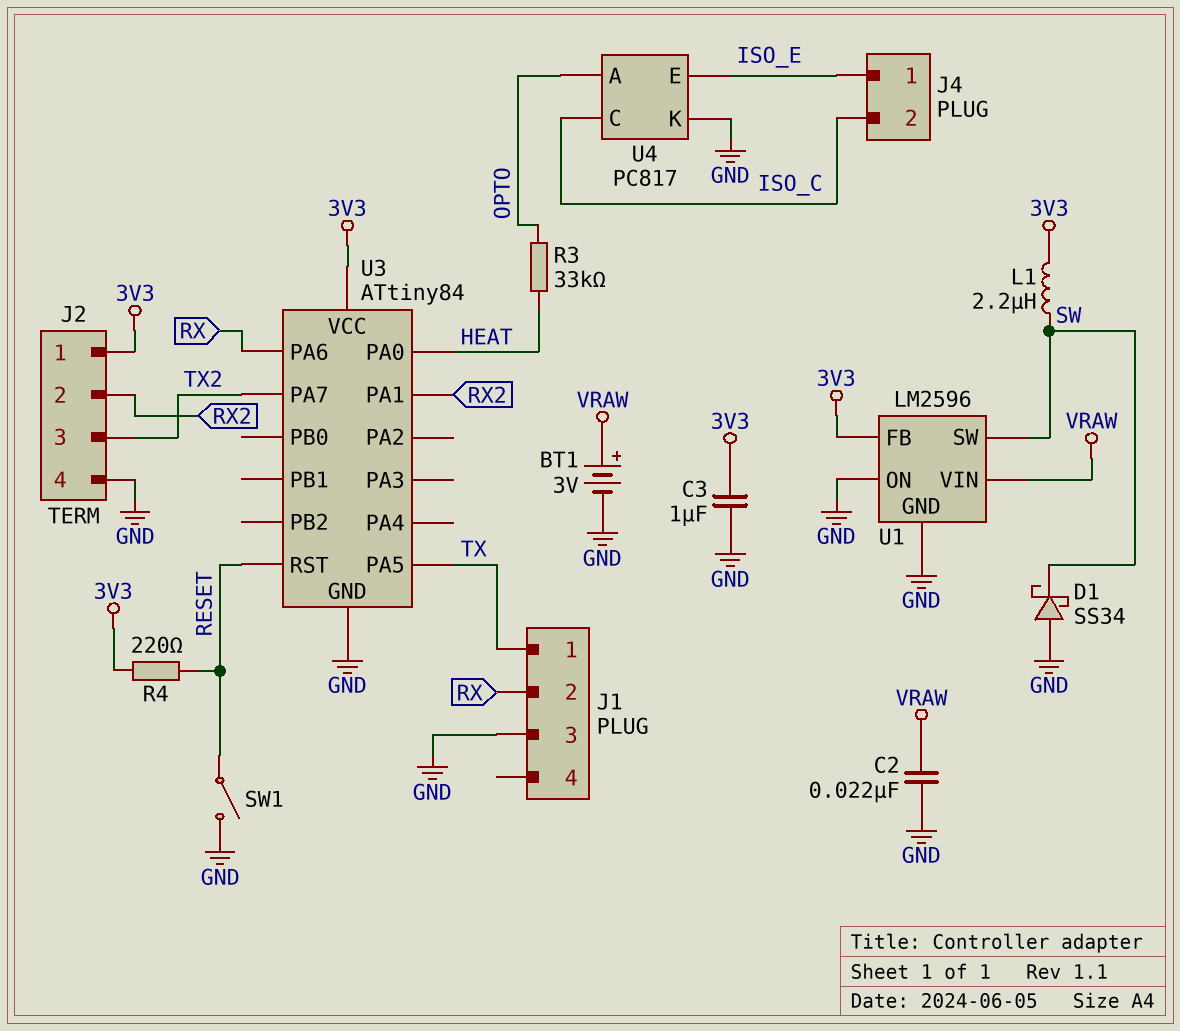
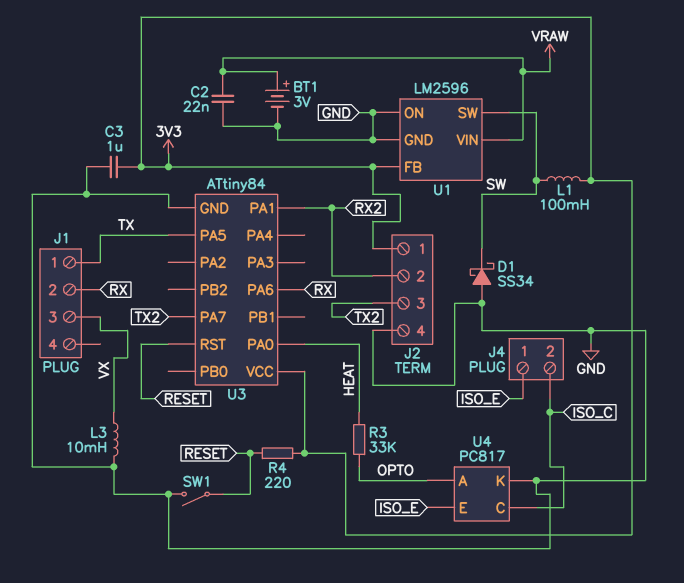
J1 pin 3: GND -> VX
L1: 2.2uH (3V3, SW) -> 100mH (3V3, SW)
L3: none -> 10mH (GND, VX)

